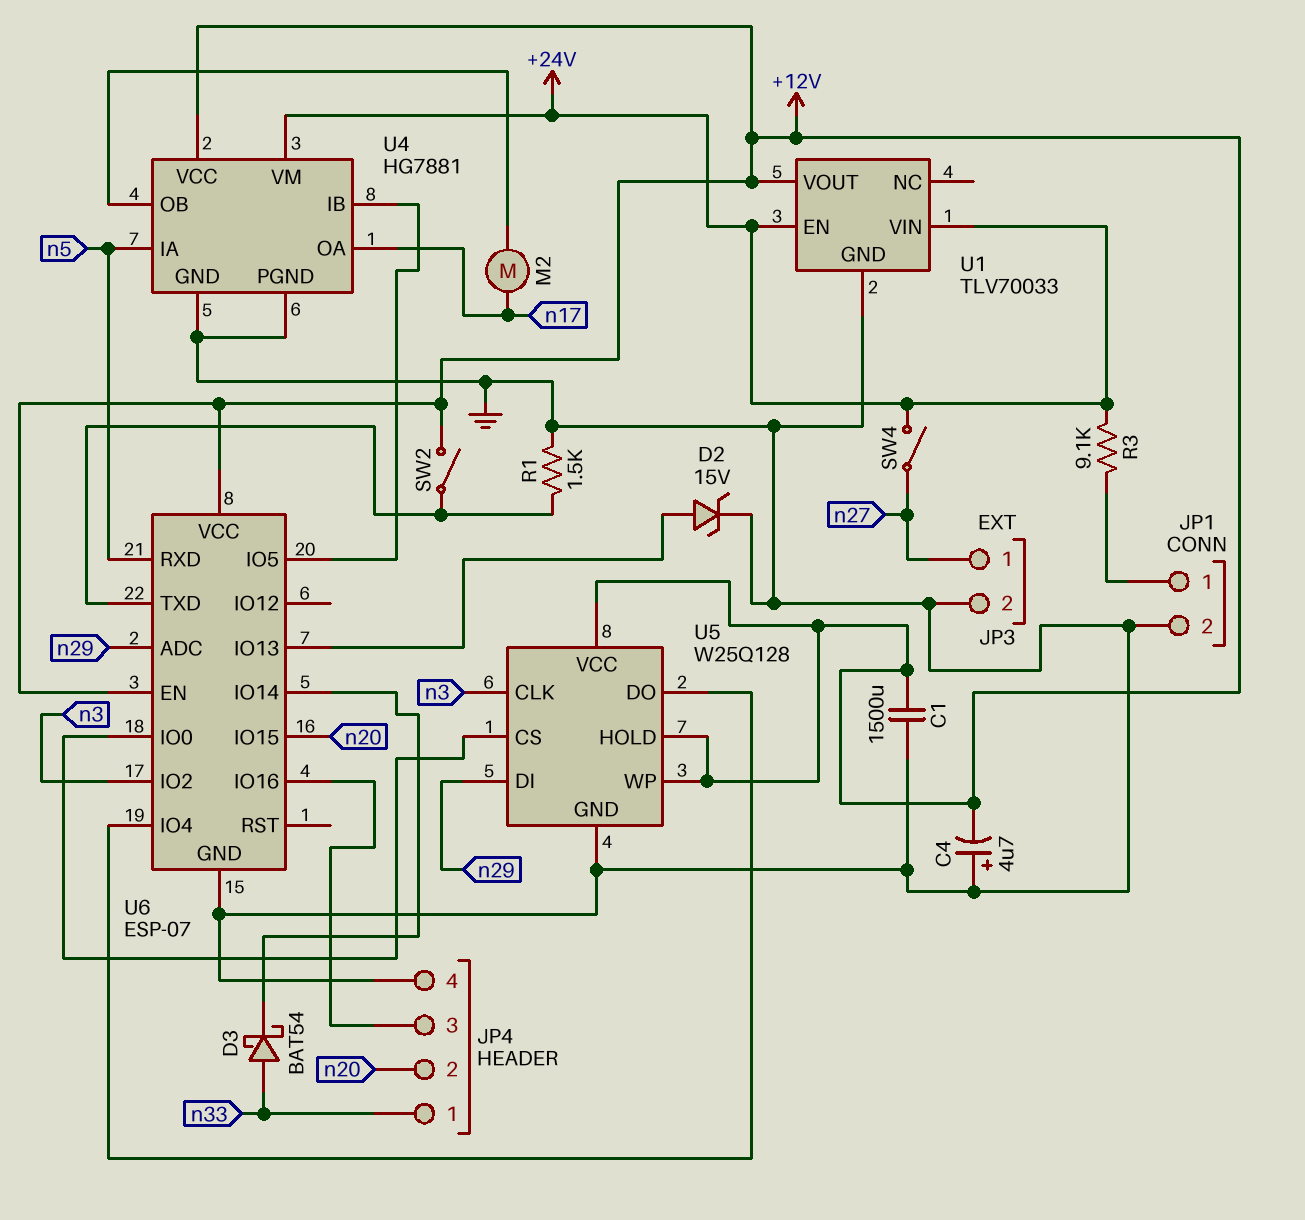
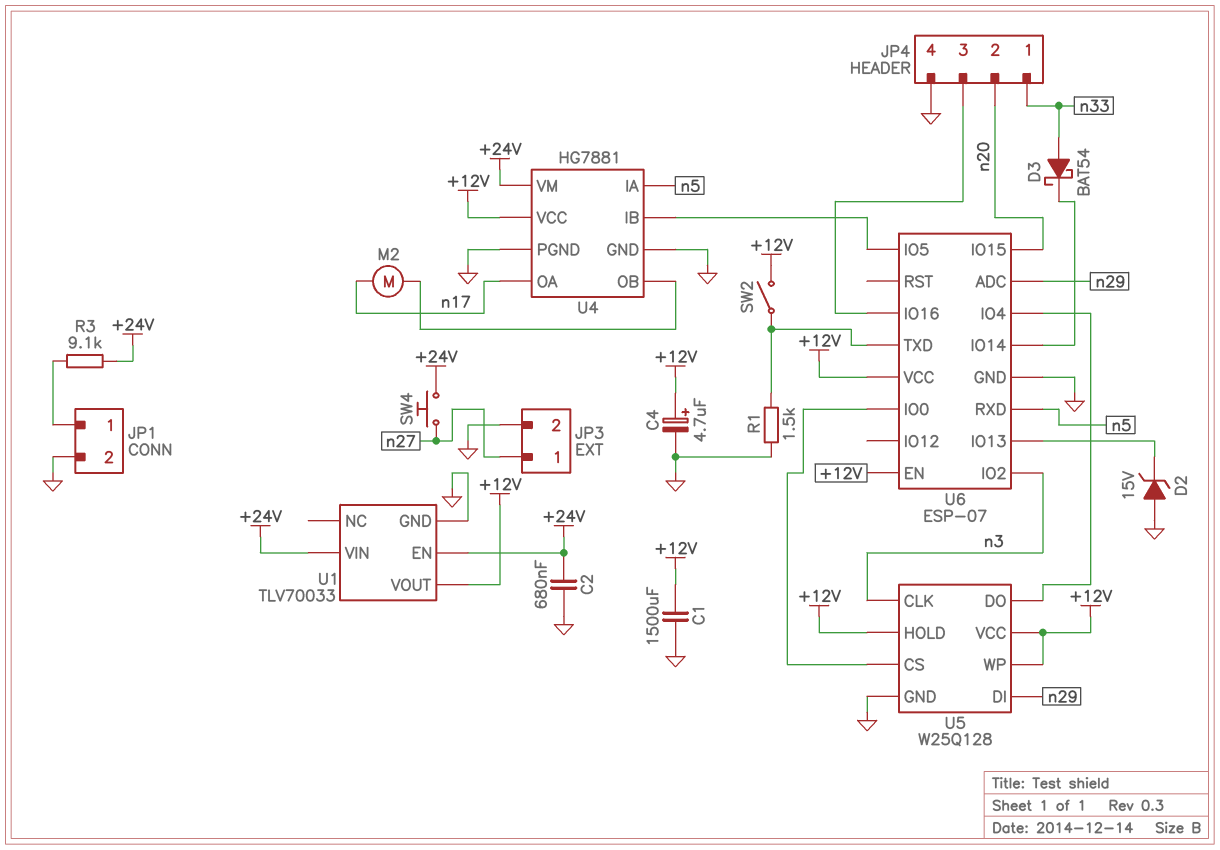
C2: none -> 680nF (+24V, GND)
C4: 4.7uF (plus GND, minus +12V) -> 4.7uF (plus +12V, minus GND)
D2: zener 15V (A U6/IO13, K GND) -> zener 15V (A GND, K U6/IO13)
SW4: switch (+24V, n27) -> button (+24V, n27)

